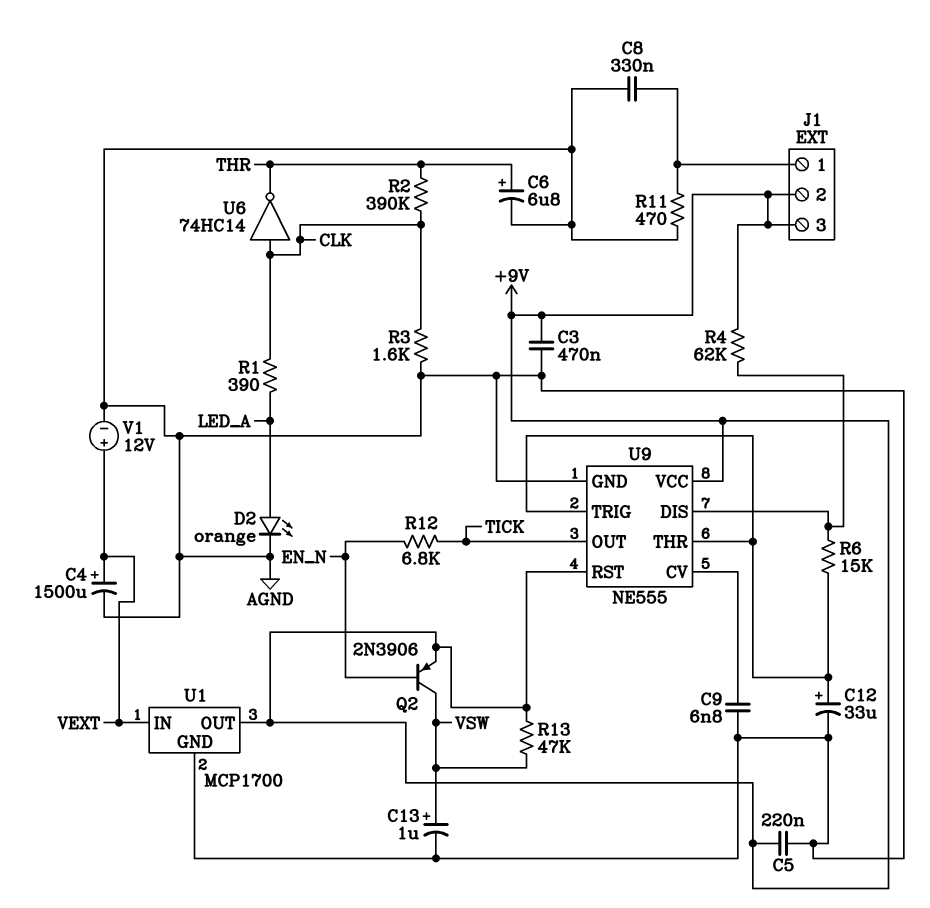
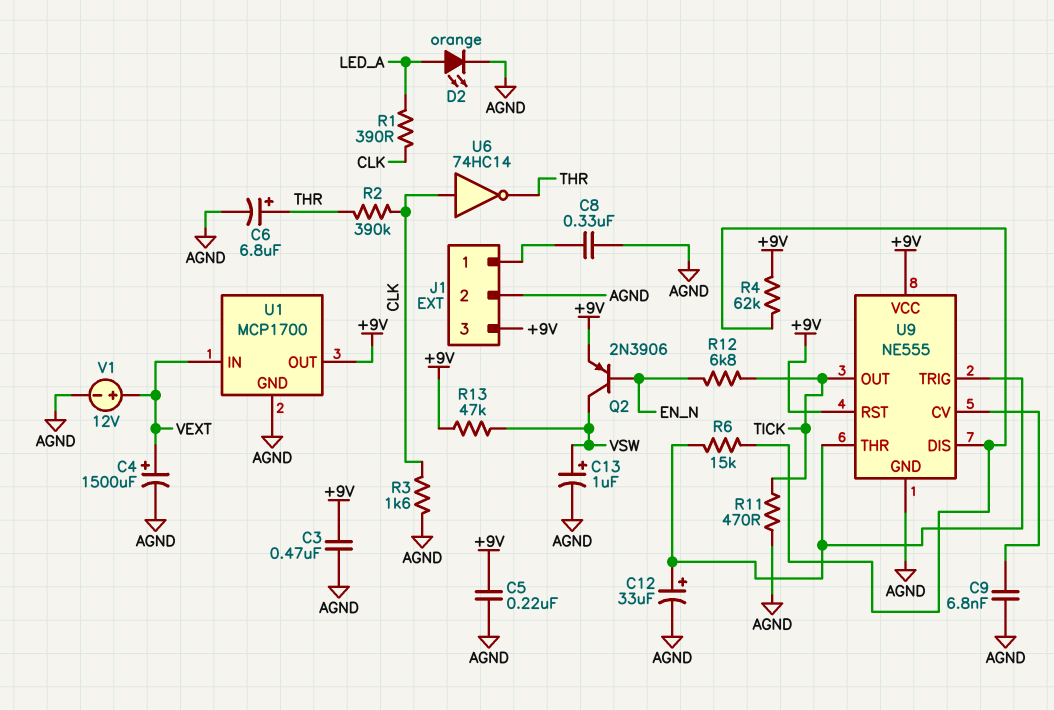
J1 pin 2: +9V -> AGND
R11: 470 (AGND, J1/1) -> 470 (AGND, TICK)

